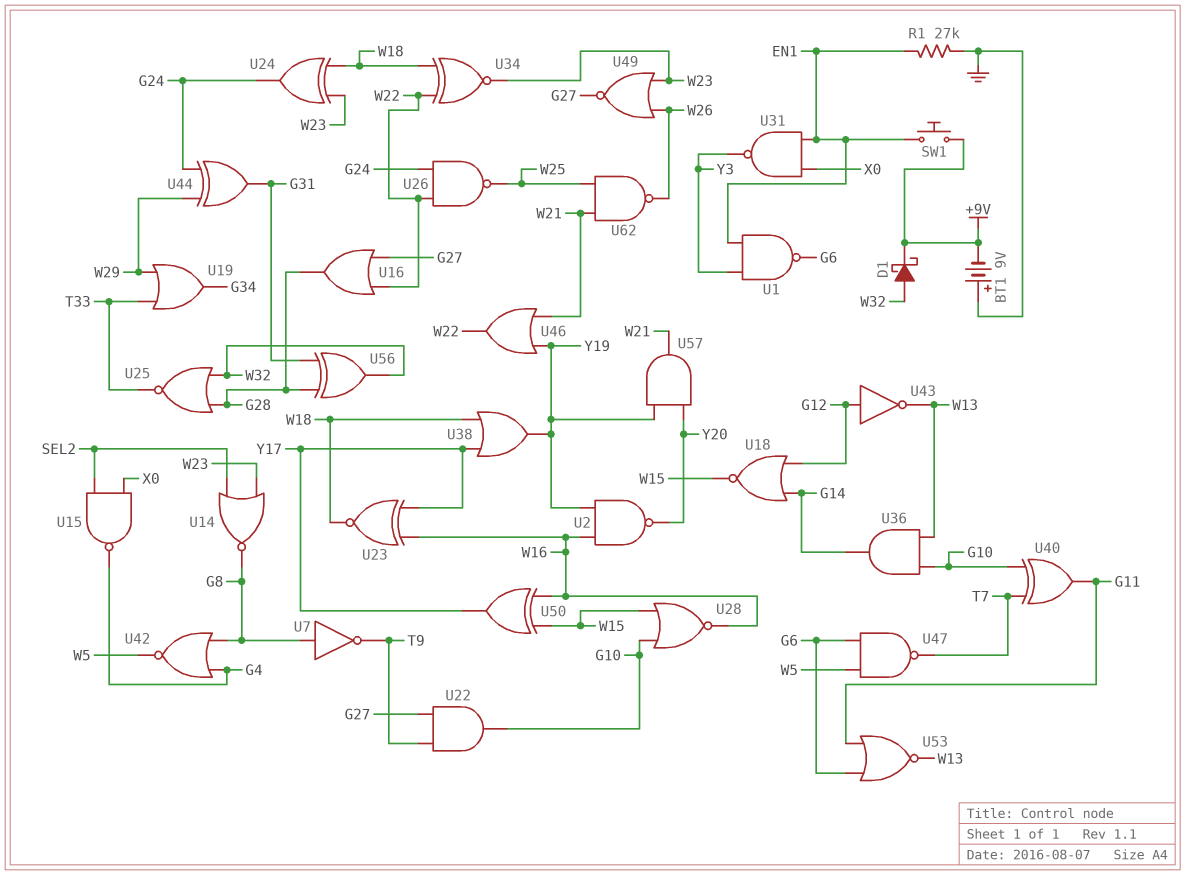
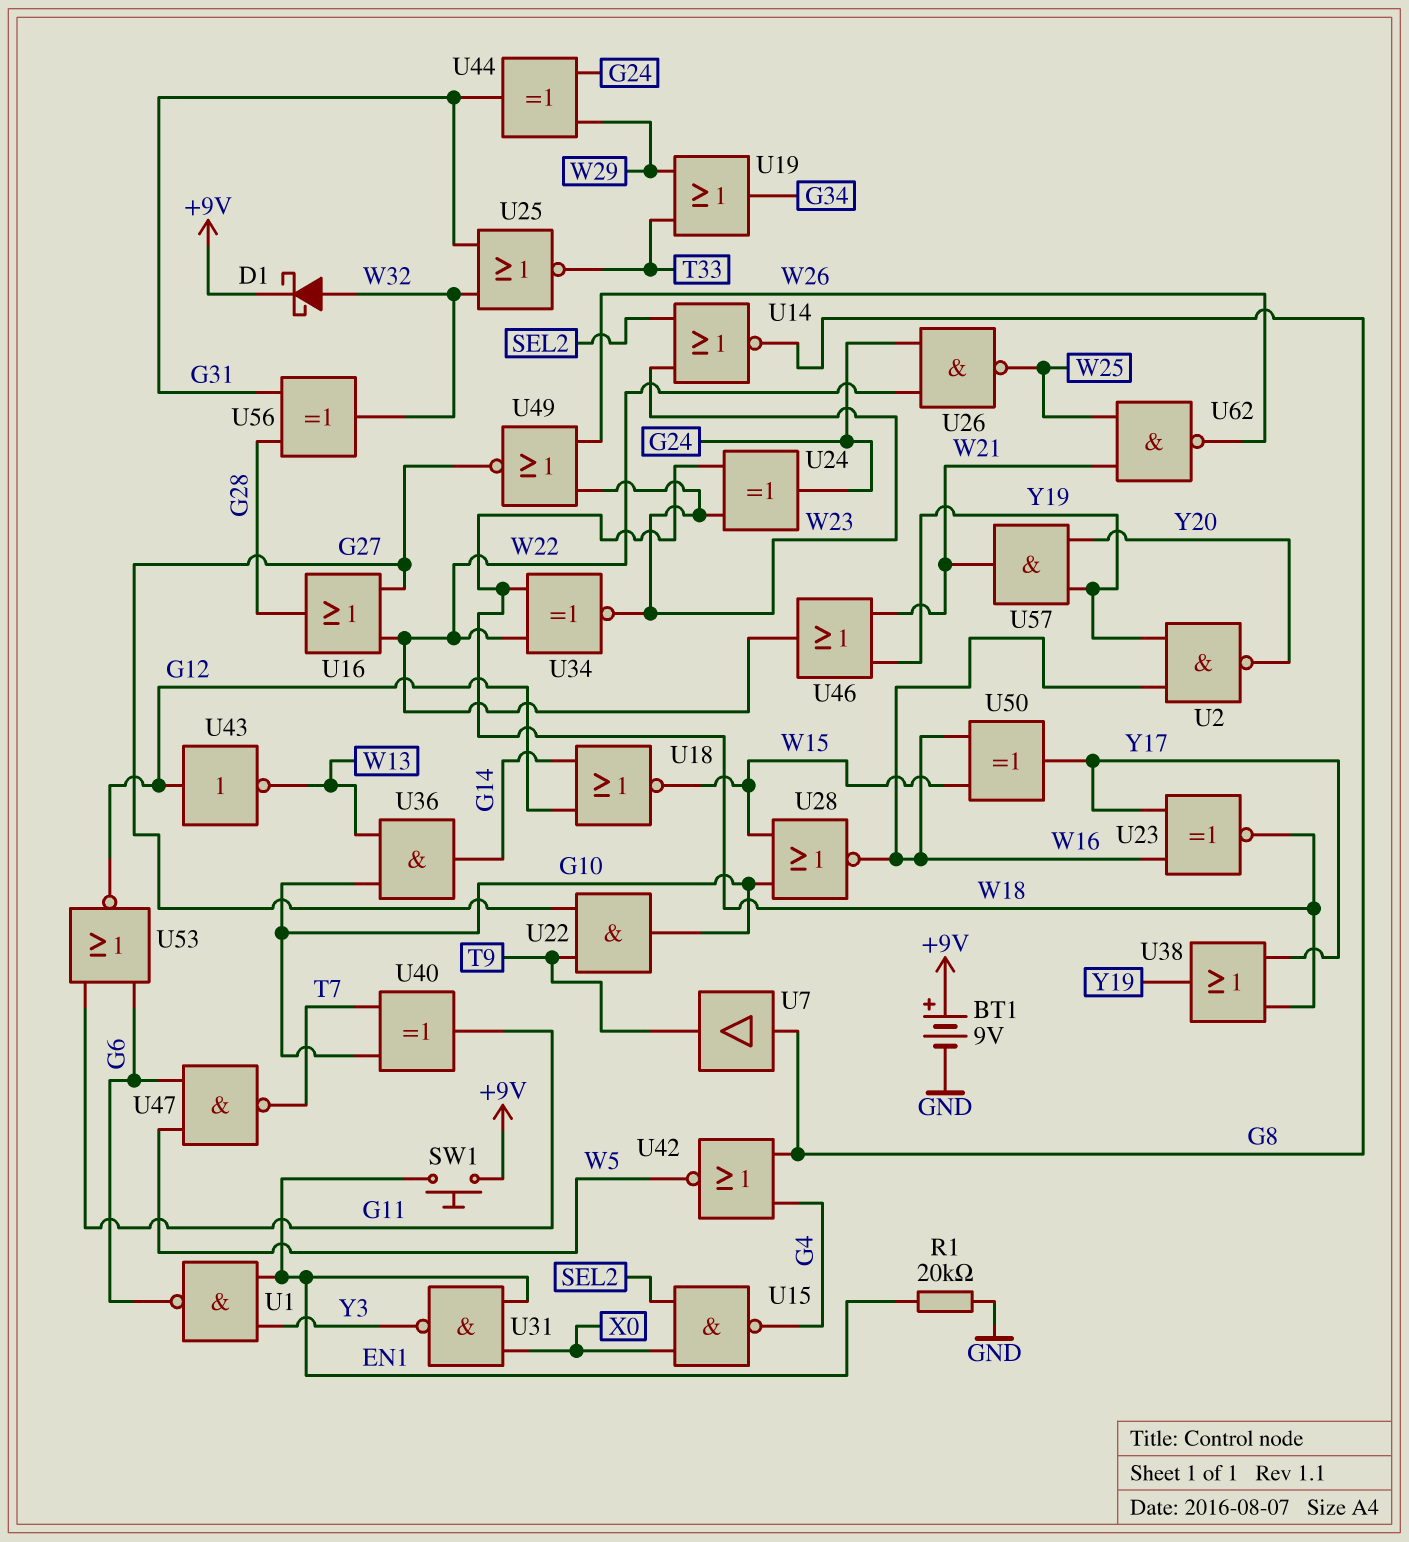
BT1: 9V (plus GND, minus +9V) -> 9V (plus +9V, minus GND)
R1: 27k (EN1, GND) -> 20k (EN1, GND)
U7: NOT (in G8, out T9) -> buffer (in G8, out T9)
U25: NOR (in G28, in W32, out T33) -> NOR (in G31, in W32, out T33)
U53: NOR (in G6, in G11, out W13) -> NOR (in G6, in G11, out G12)

